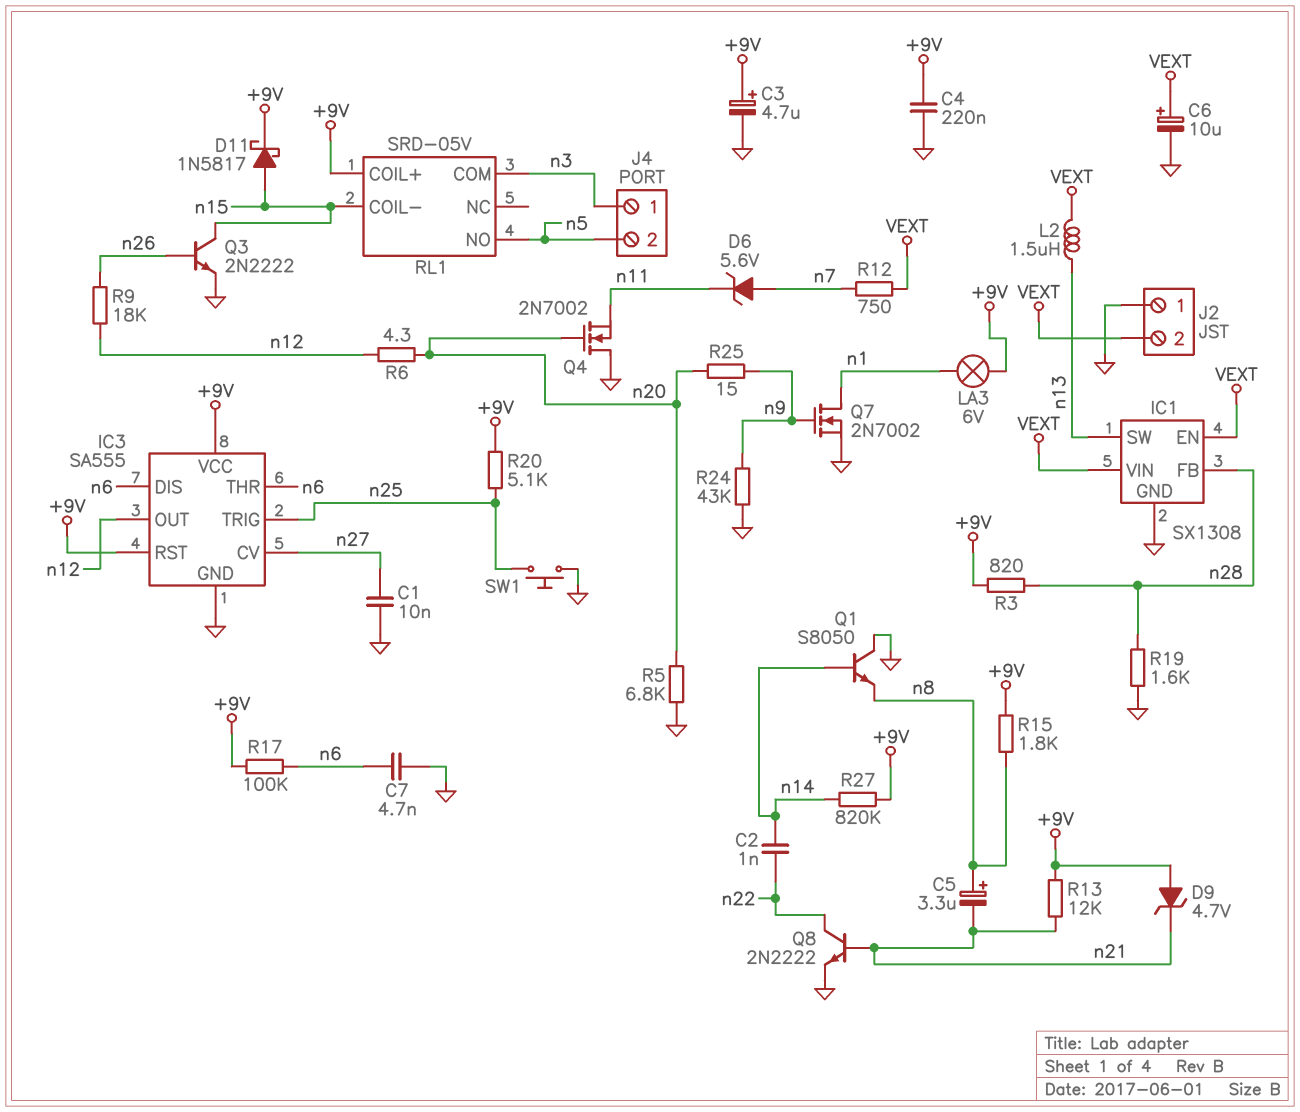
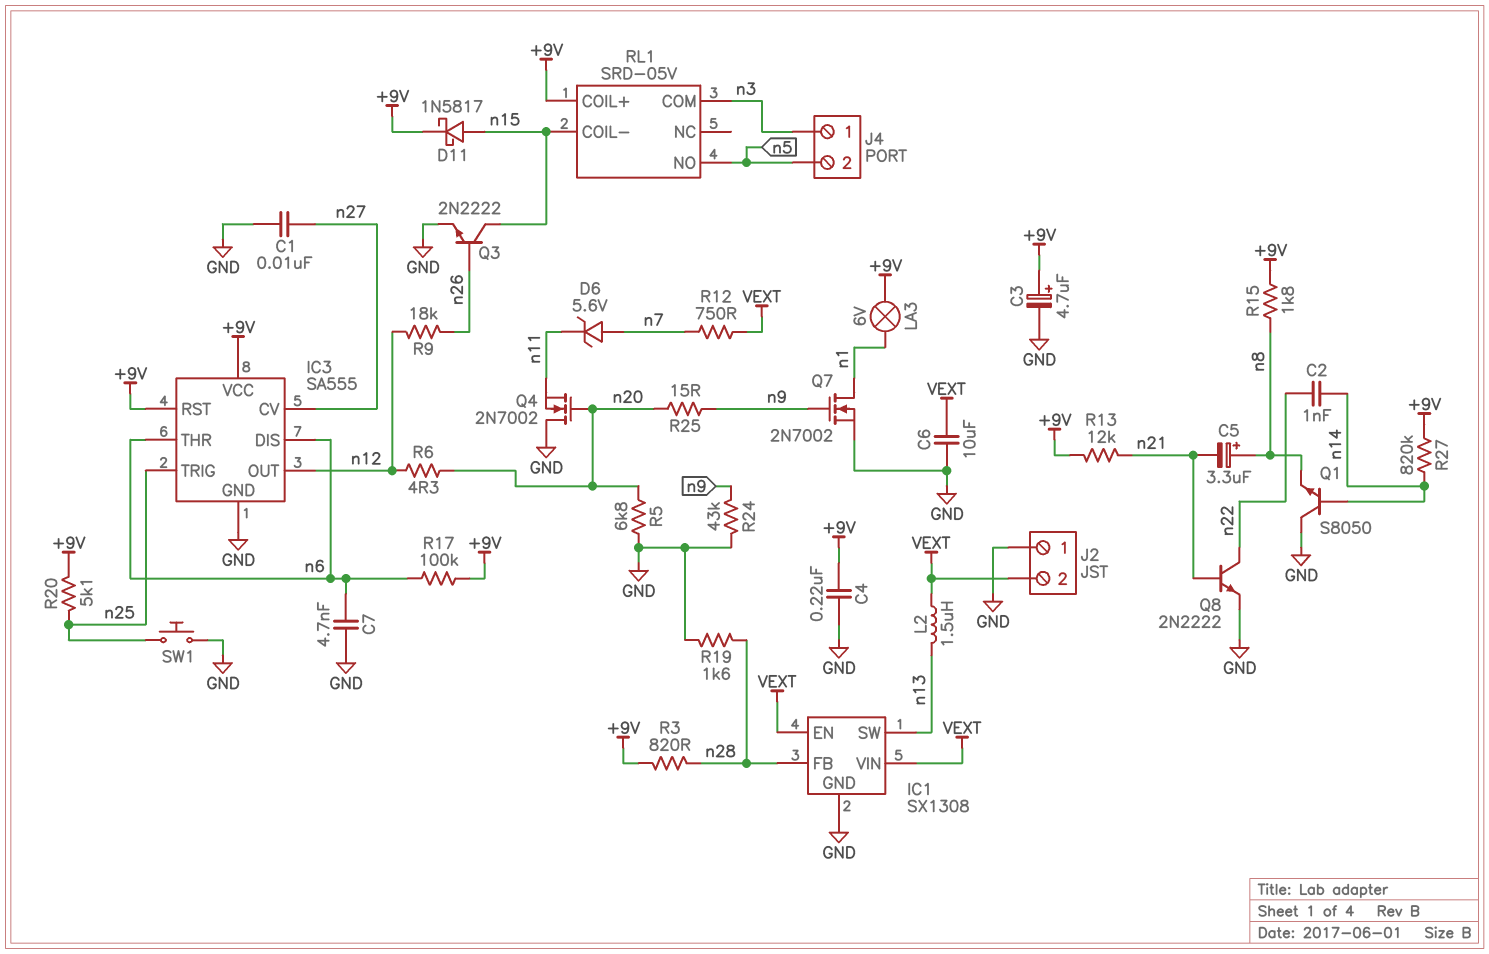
C6: 10uF (plus VEXT, minus GND) -> 10uF (GND, VEXT)
D9: zener 4.7V (A +9V, K n21) -> none

